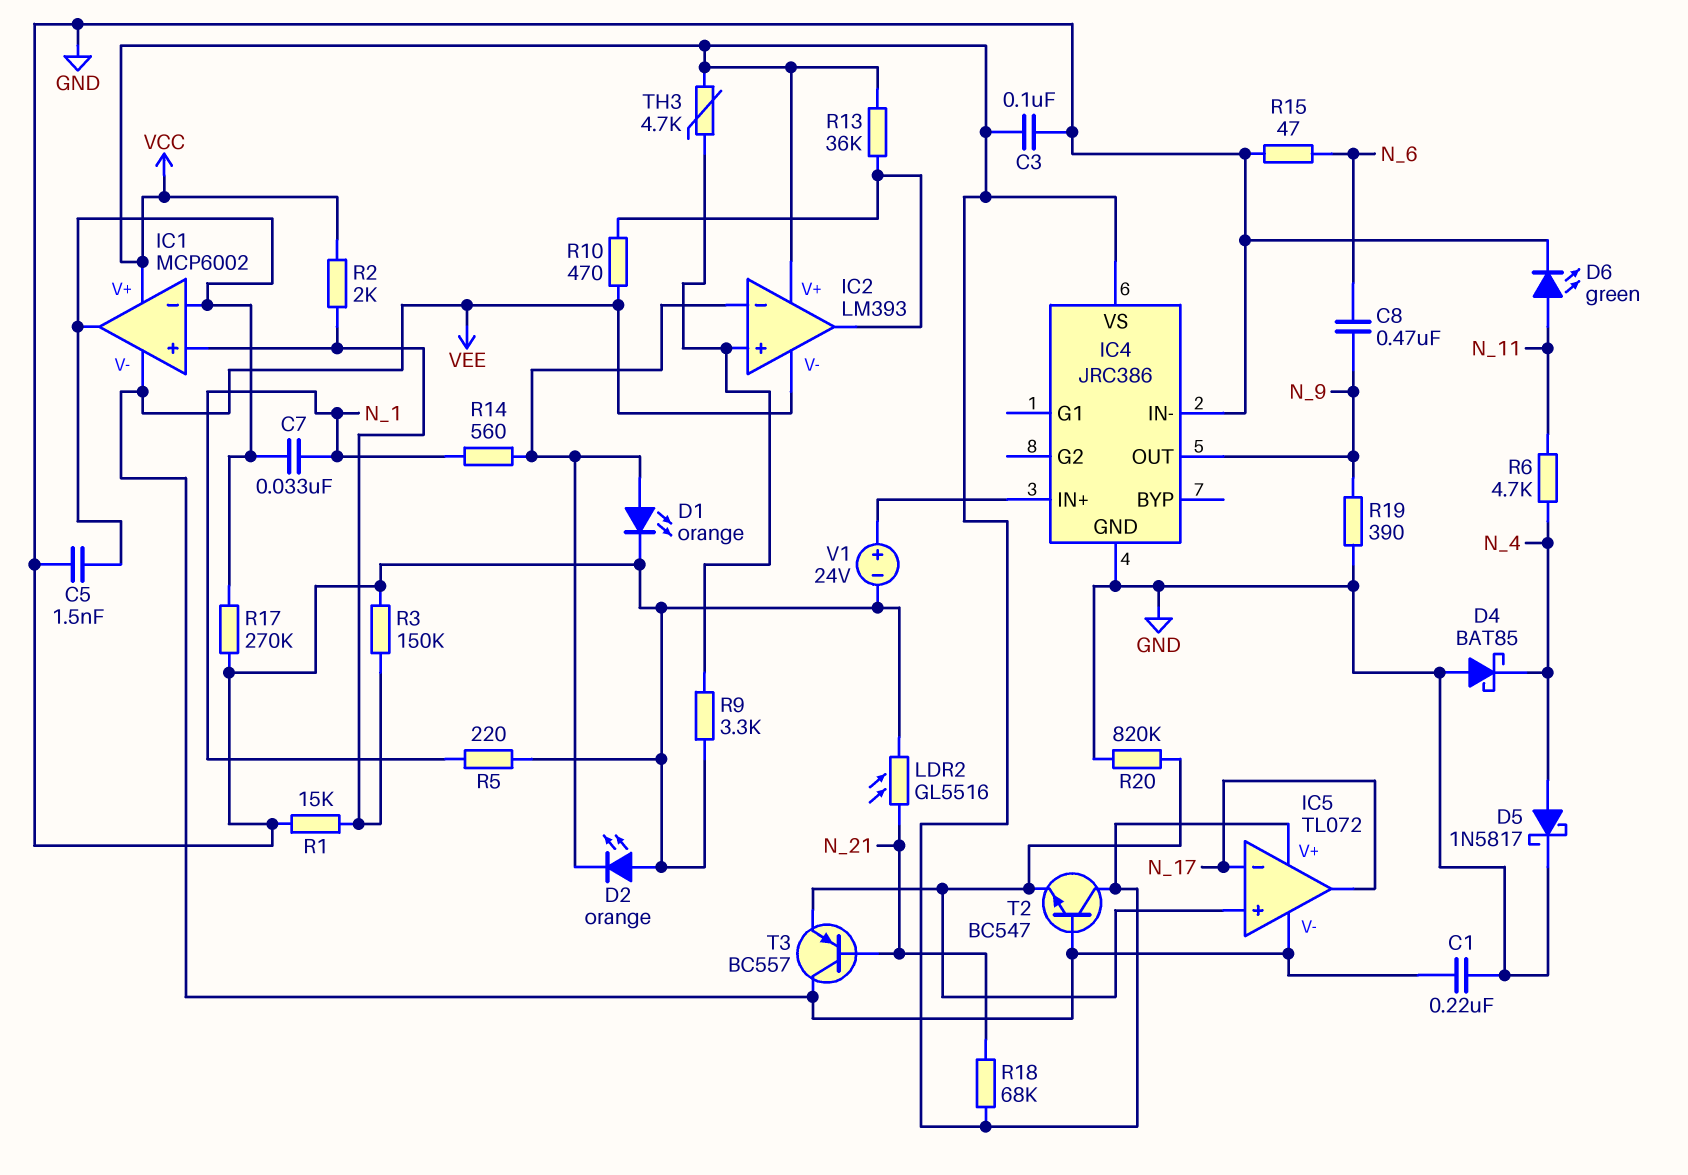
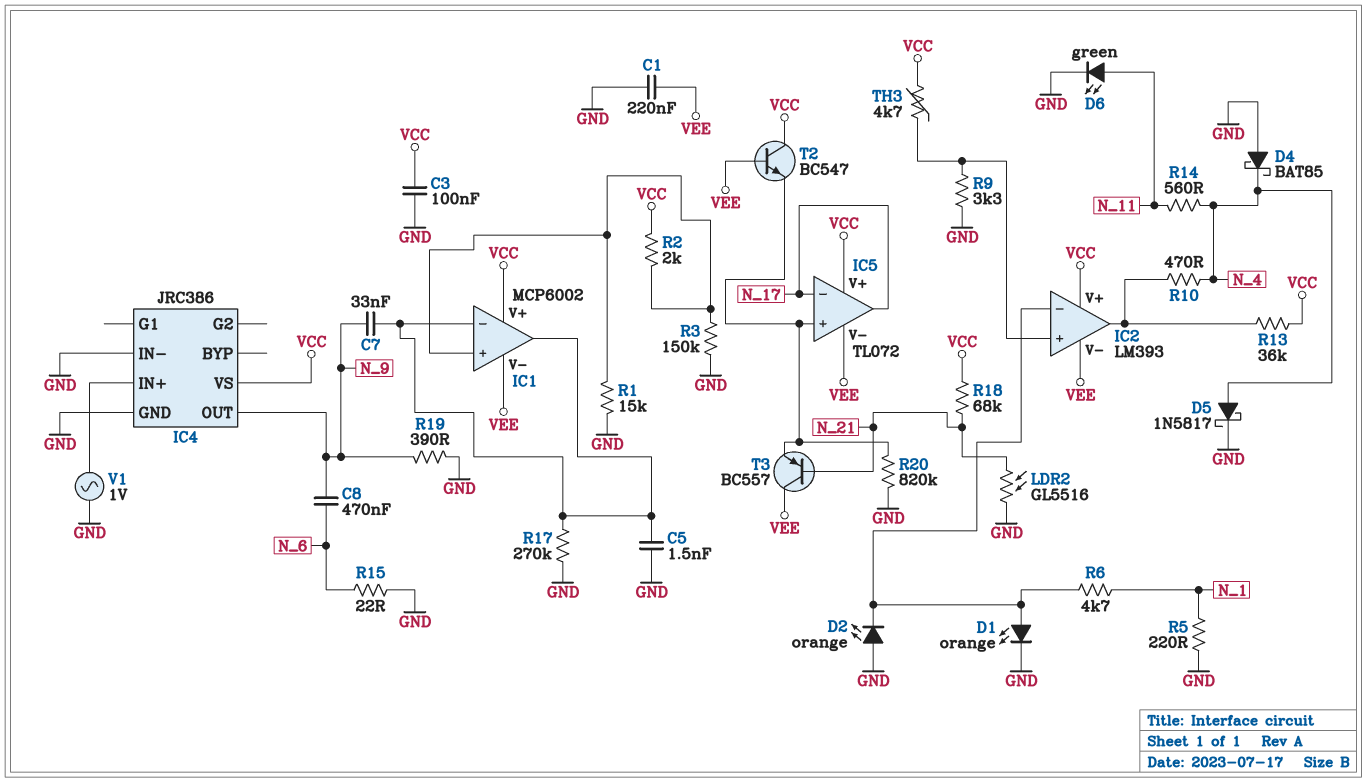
C7: 33nF (IC1/in-, N_1) -> 33nF (IC1/in-, N_9)
R6: 4.7k (N_4, N_11) -> 4.7k (IC2/in-, N_1)
R10: 470 (IC2/out, VEE) -> 470 (IC2/out, N_4)
R14: 560 (IC2/in-, N_1) -> 560 (N_4, N_11)
R15: 47 (GND, N_6) -> 22 (GND, N_6)
V1: 24V (plus IC4/IN+, minus GND) -> AC 1V (GND, IC4/IN+)

